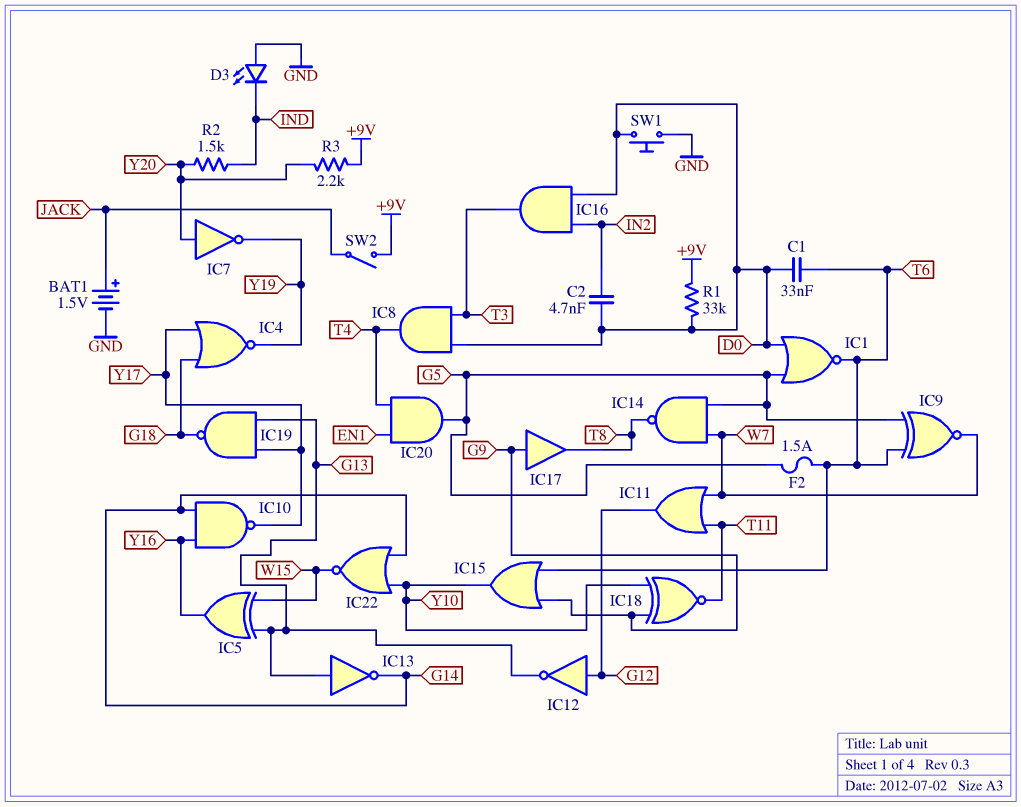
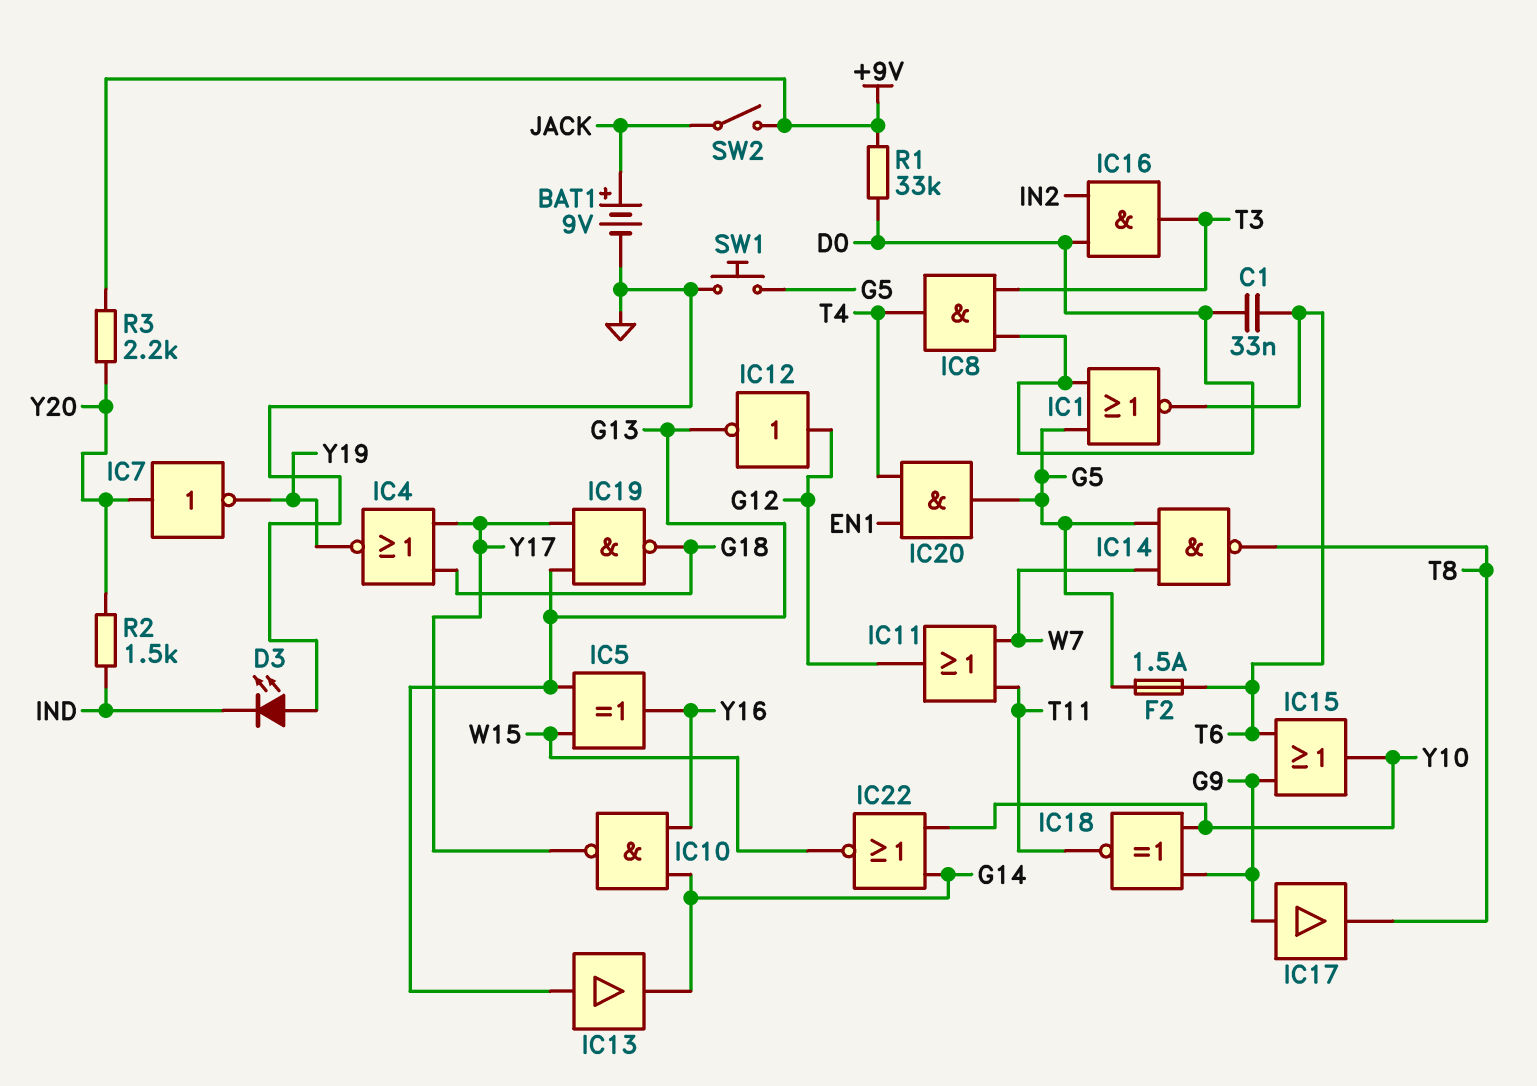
BAT1: 1.5V (plus JACK, minus GND) -> 9V (plus JACK, minus GND)
C2: 4.7nF (D0, IN2) -> none
IC9: XNOR (in G5, in T6, out W7) -> none
IC13: NOT (in G13, out G14) -> buffer (in G13, out G14)
SW1: button (D0, GND) -> button (G5, GND)

